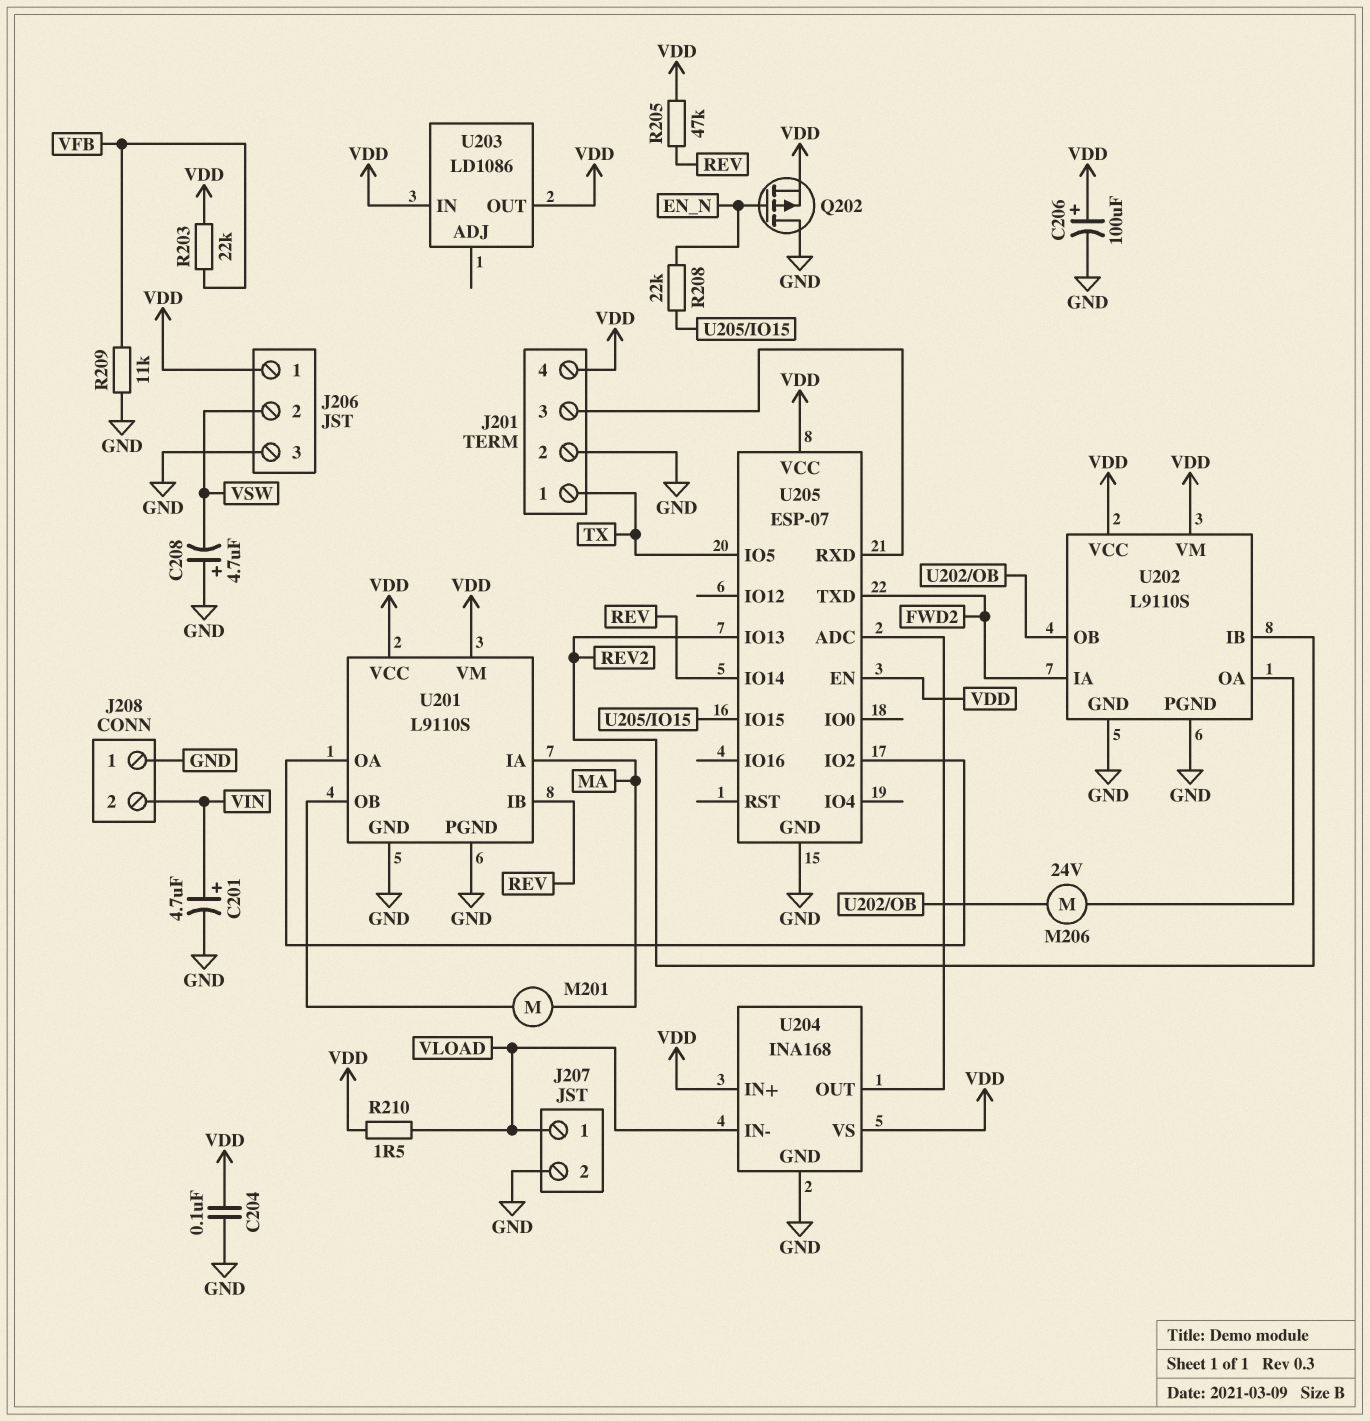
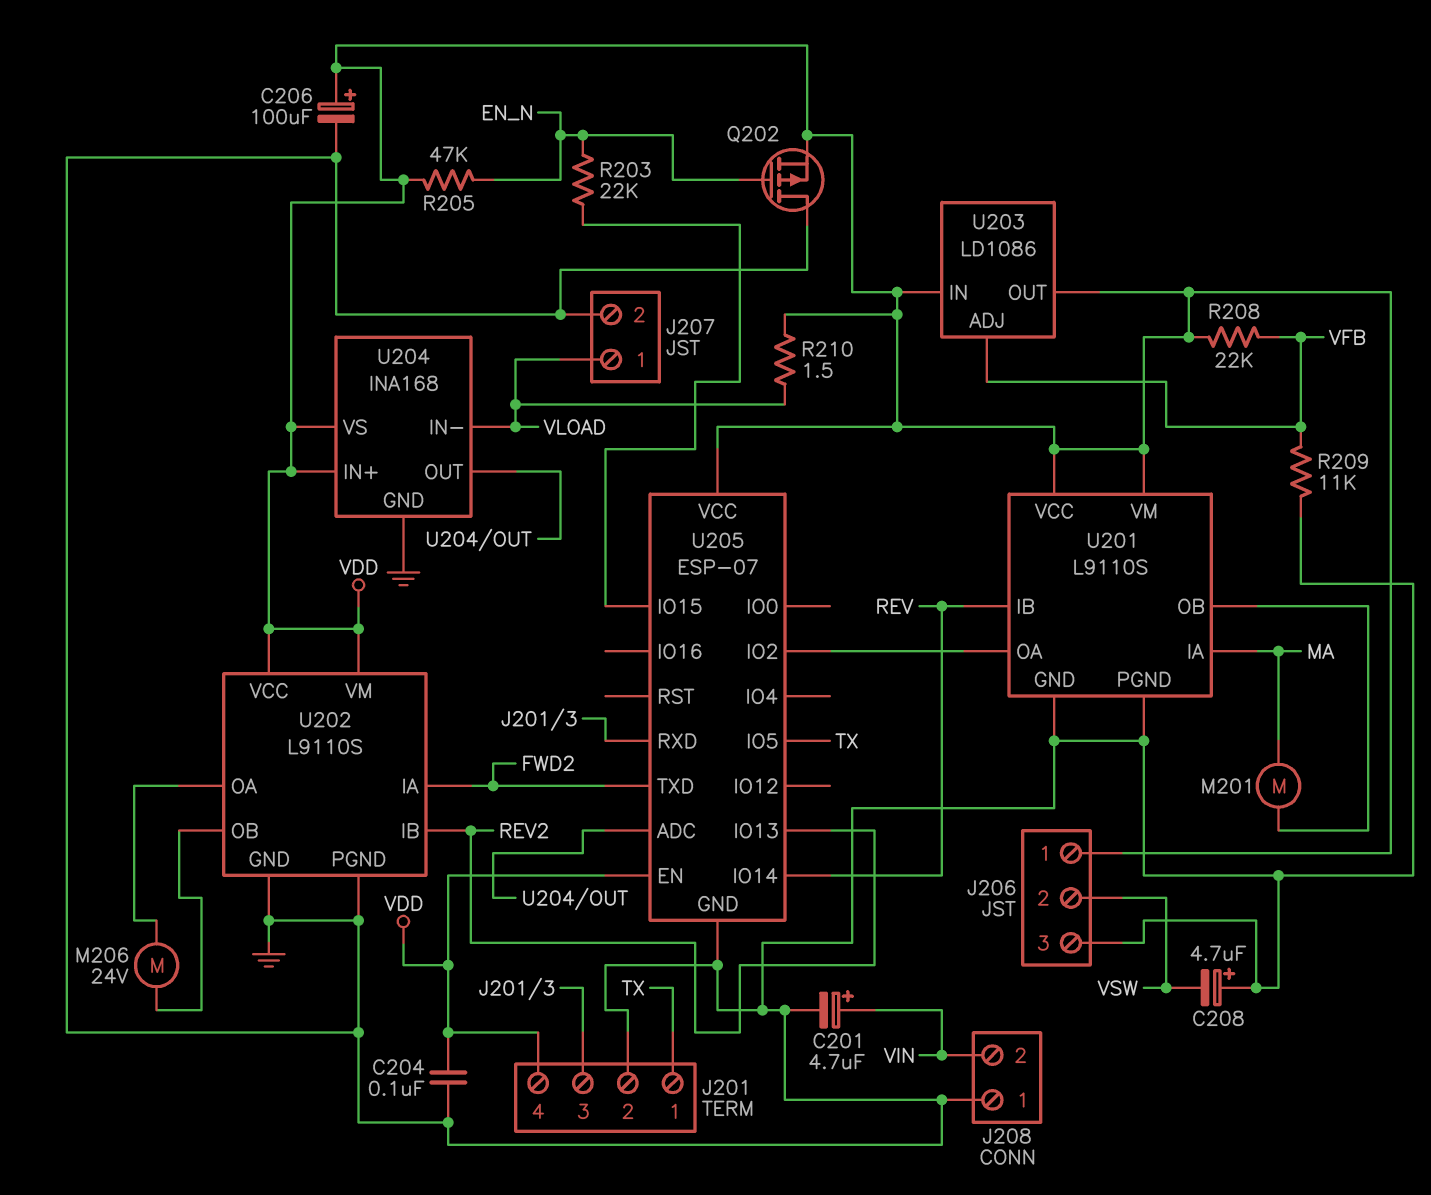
R203: 22k (VDD, VFB) -> 22k (EN_N, U205/IO15)
R205: 47k (REV, VDD) -> 47k (EN_N, VDD)
R208: 22k (EN_N, U205/IO15) -> 22k (VDD, VFB)
U203 pin ADJ: none -> VFB

